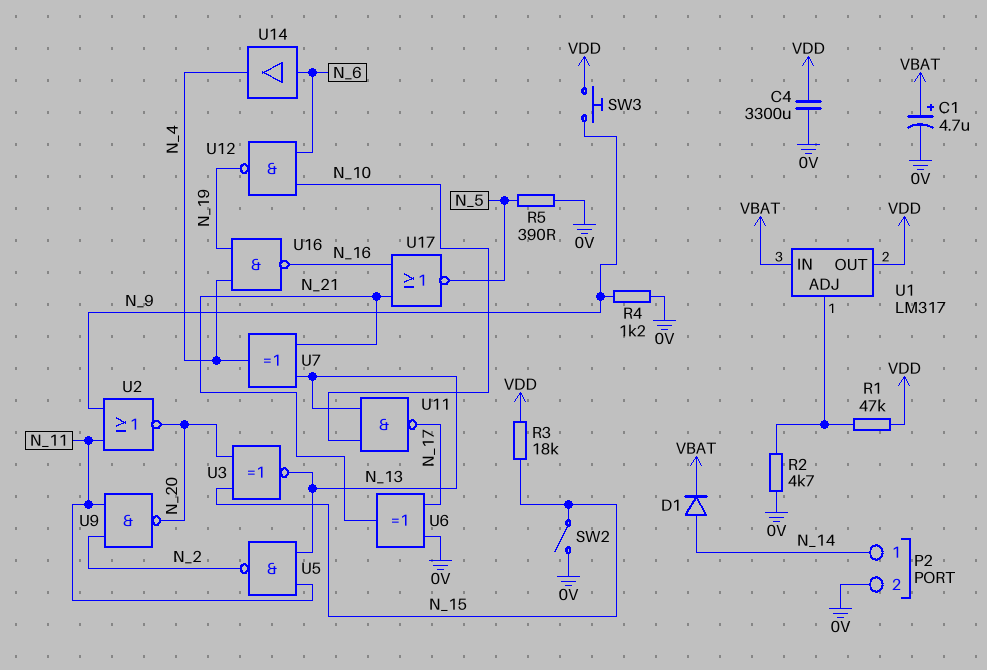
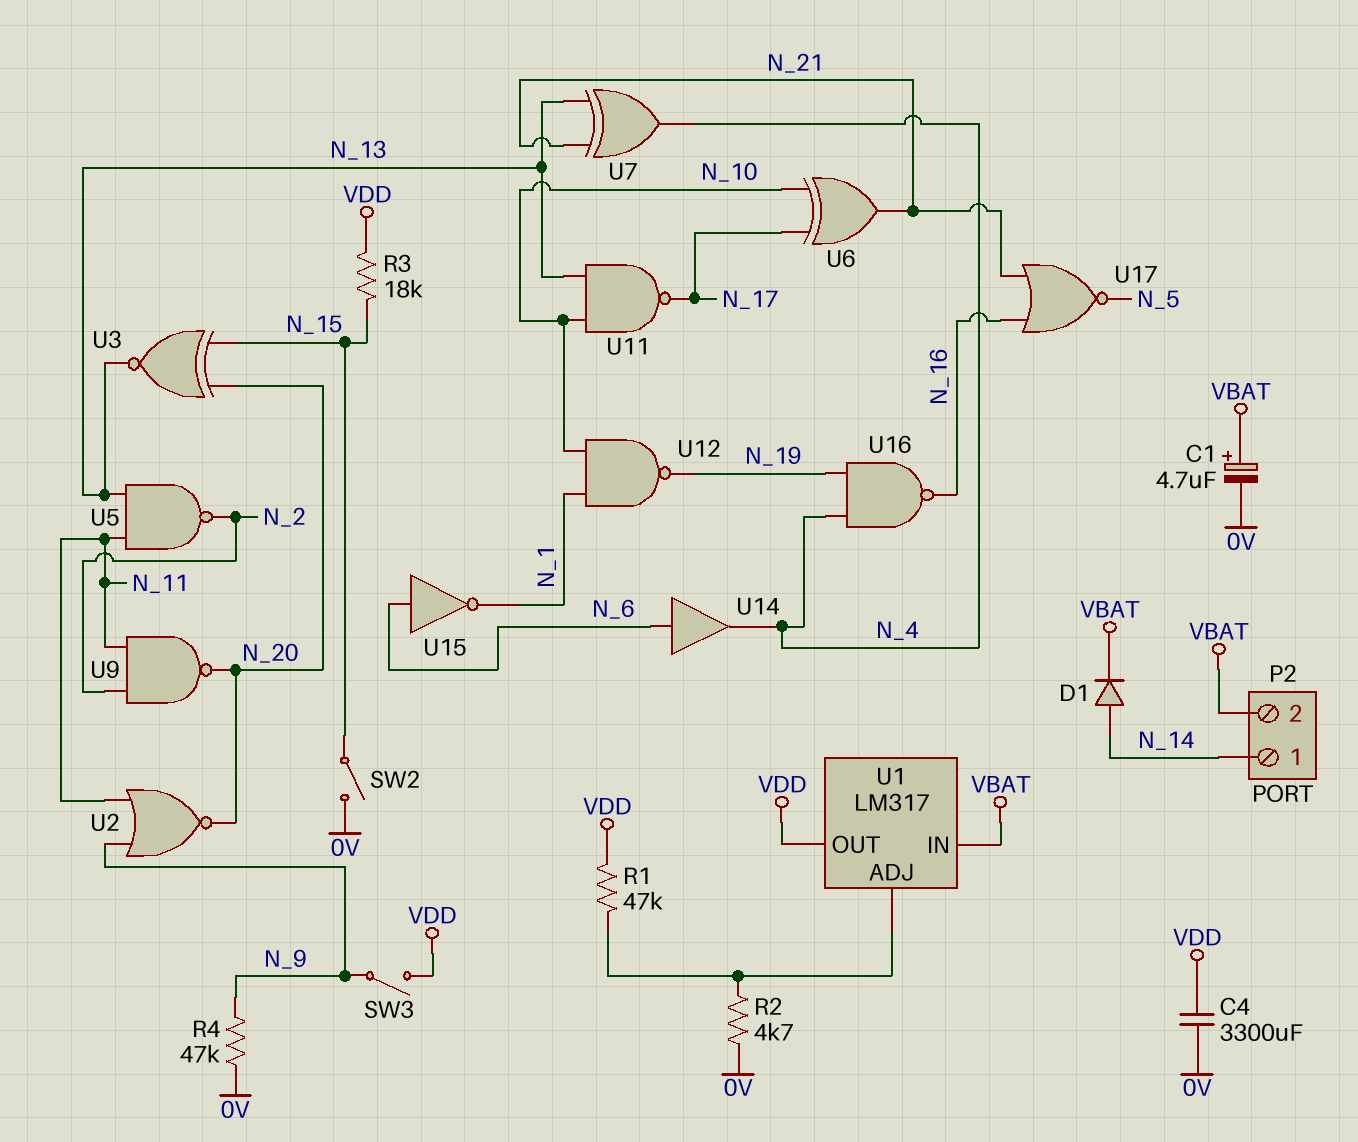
P2 pin 2: 0V -> VBAT
R4: 1.2k (0V, N_9) -> 47k (0V, N_9)
R5: 390 (0V, N_5) -> none
SW3: button (N_9, VDD) -> switch (N_9, VDD)
U6: XOR (in 0V, in N_17, out N_21) -> XOR (in N_10, in N_17, out N_21)
U12: NAND (in N_6, in N_10, out N_19) -> NAND (in N_1, in N_10, out N_19)
U15: none -> NOT (in N_6, out N_1)

